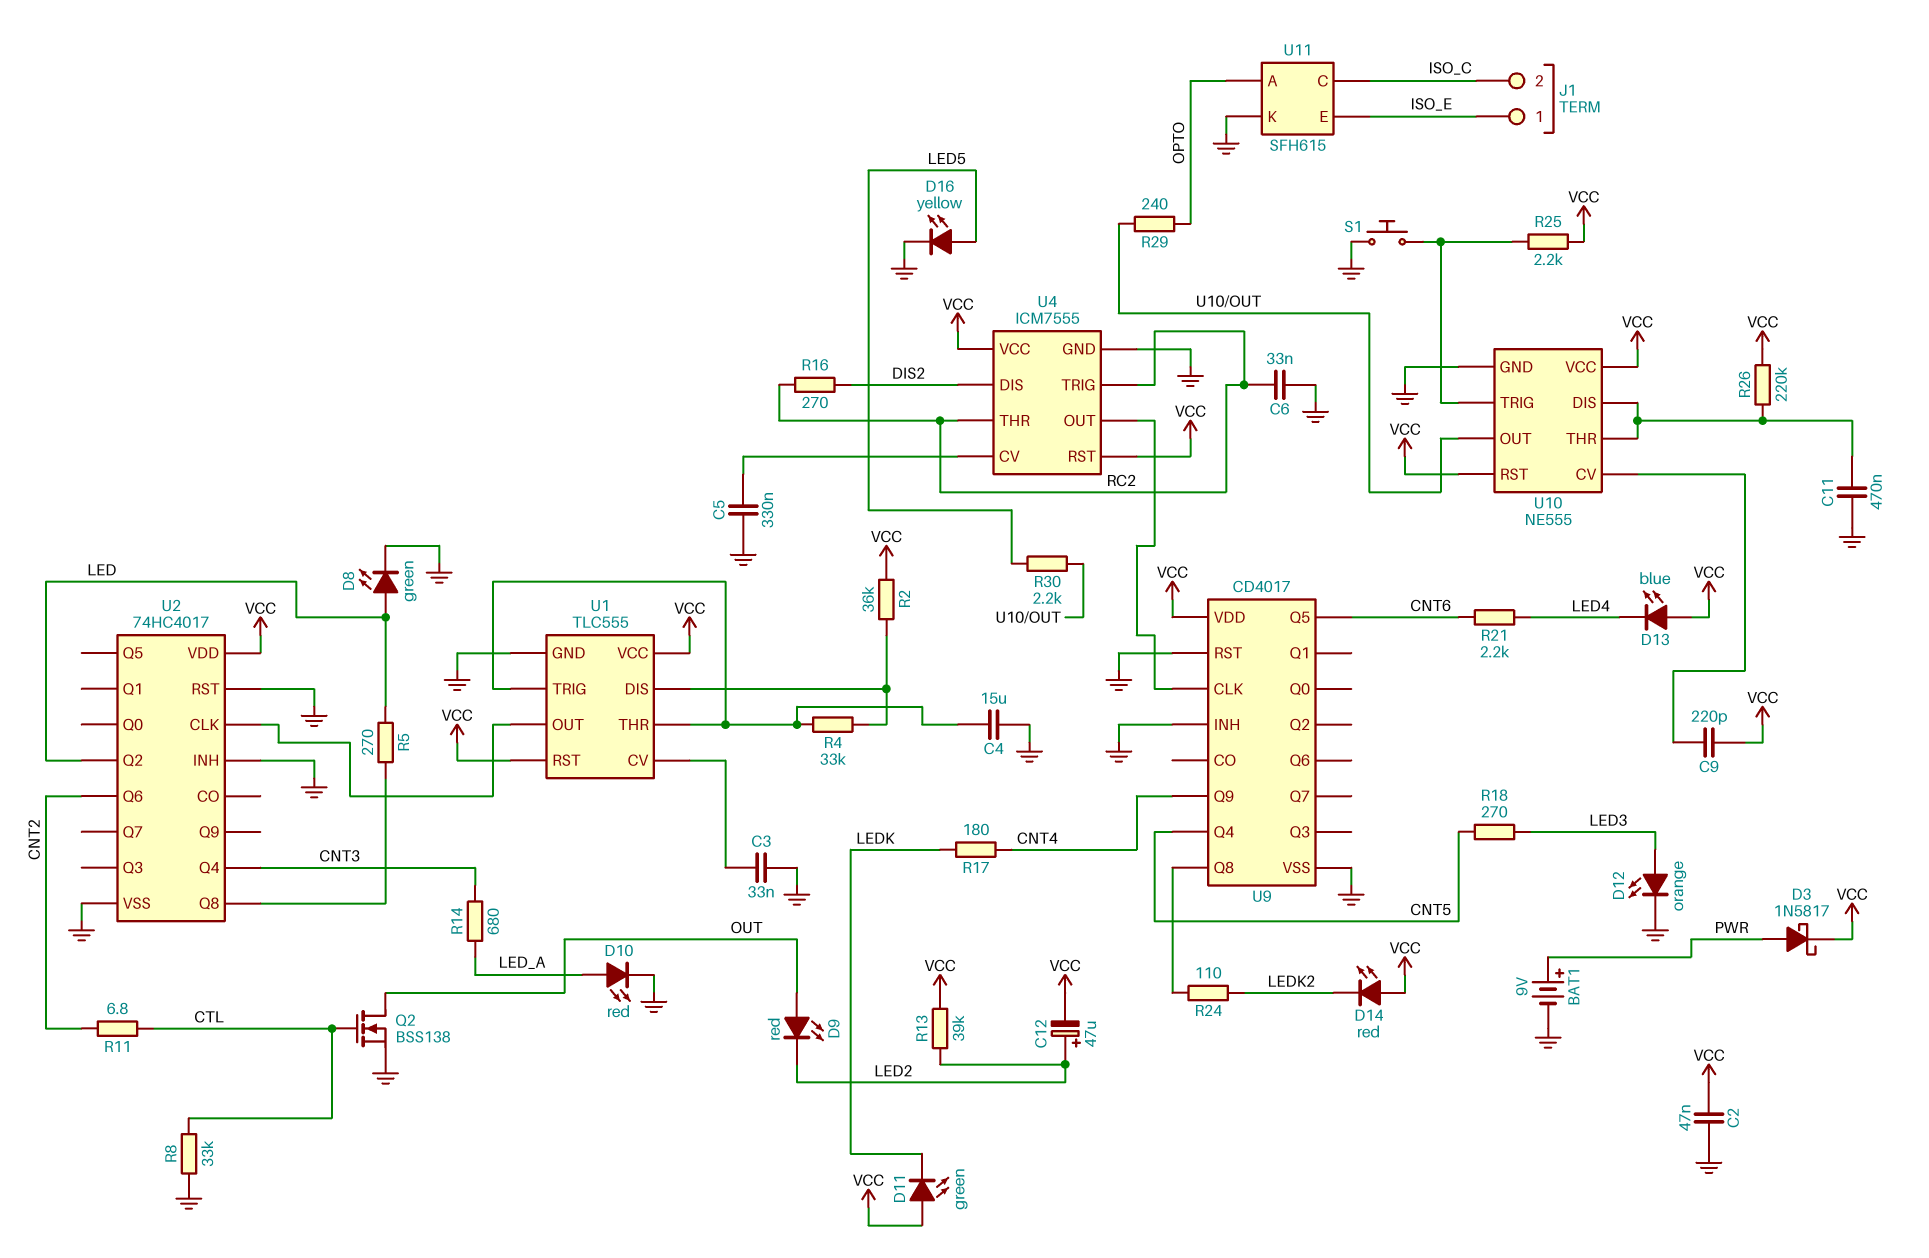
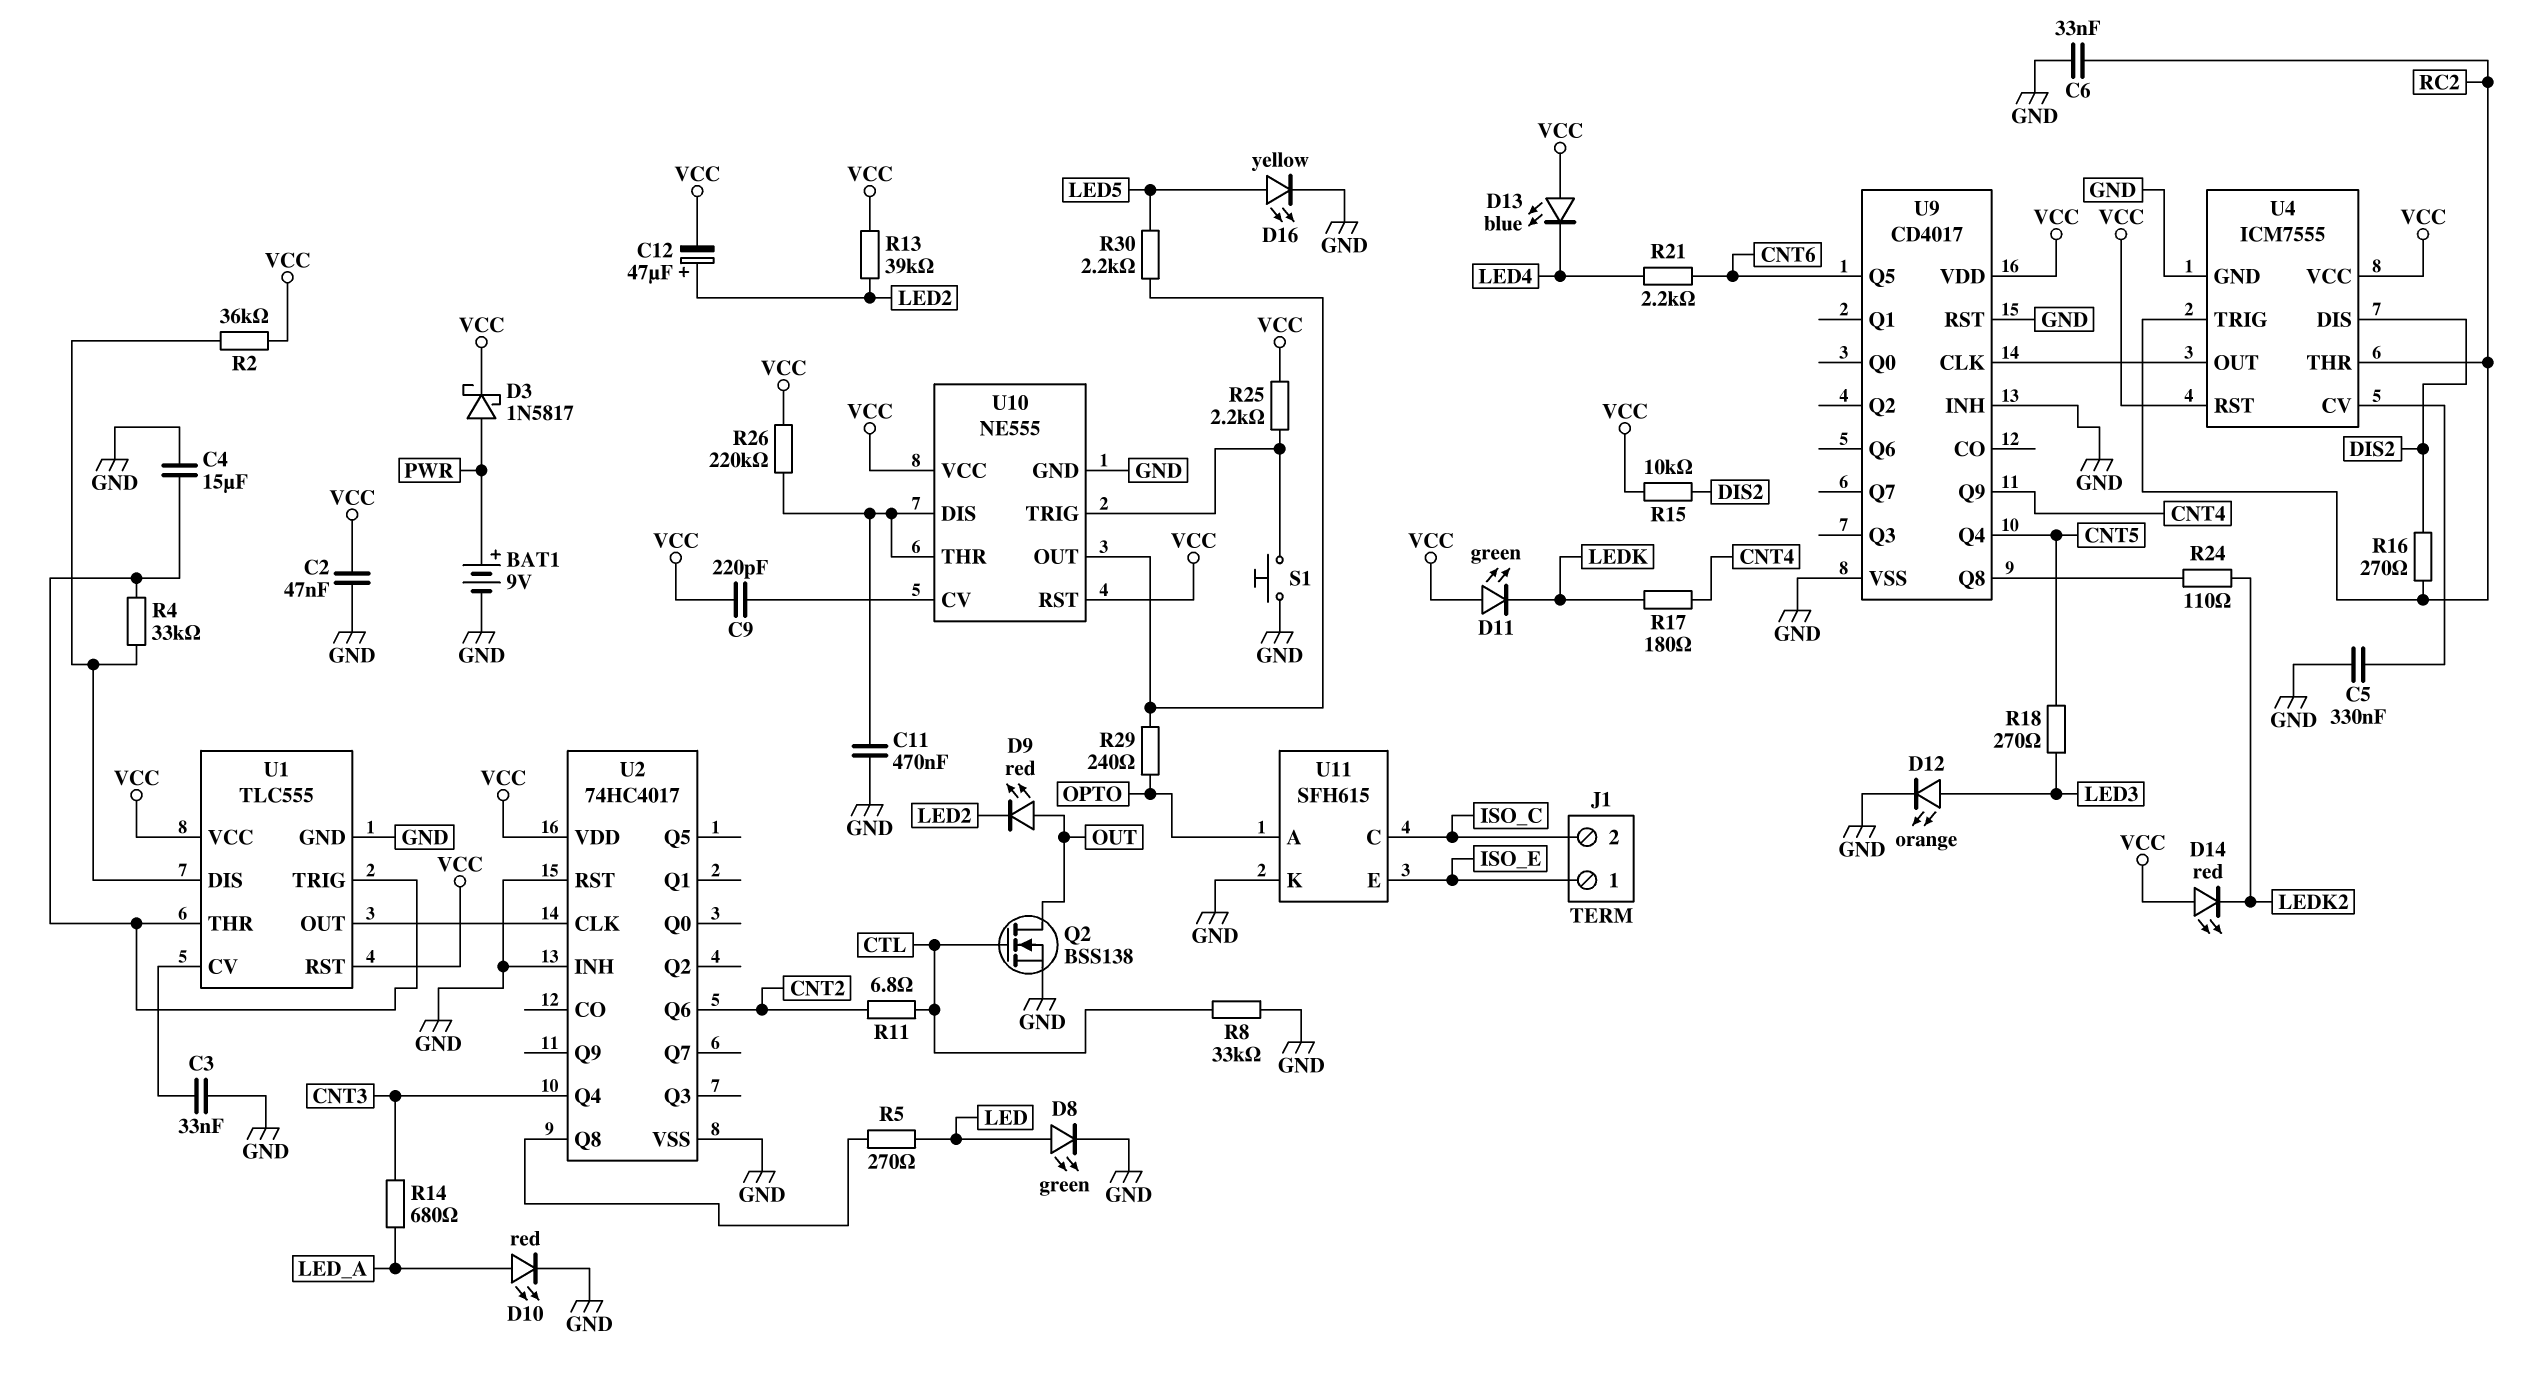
R15: none -> 10k (DIS2, VCC)
U2 pin Q2: LED -> none

